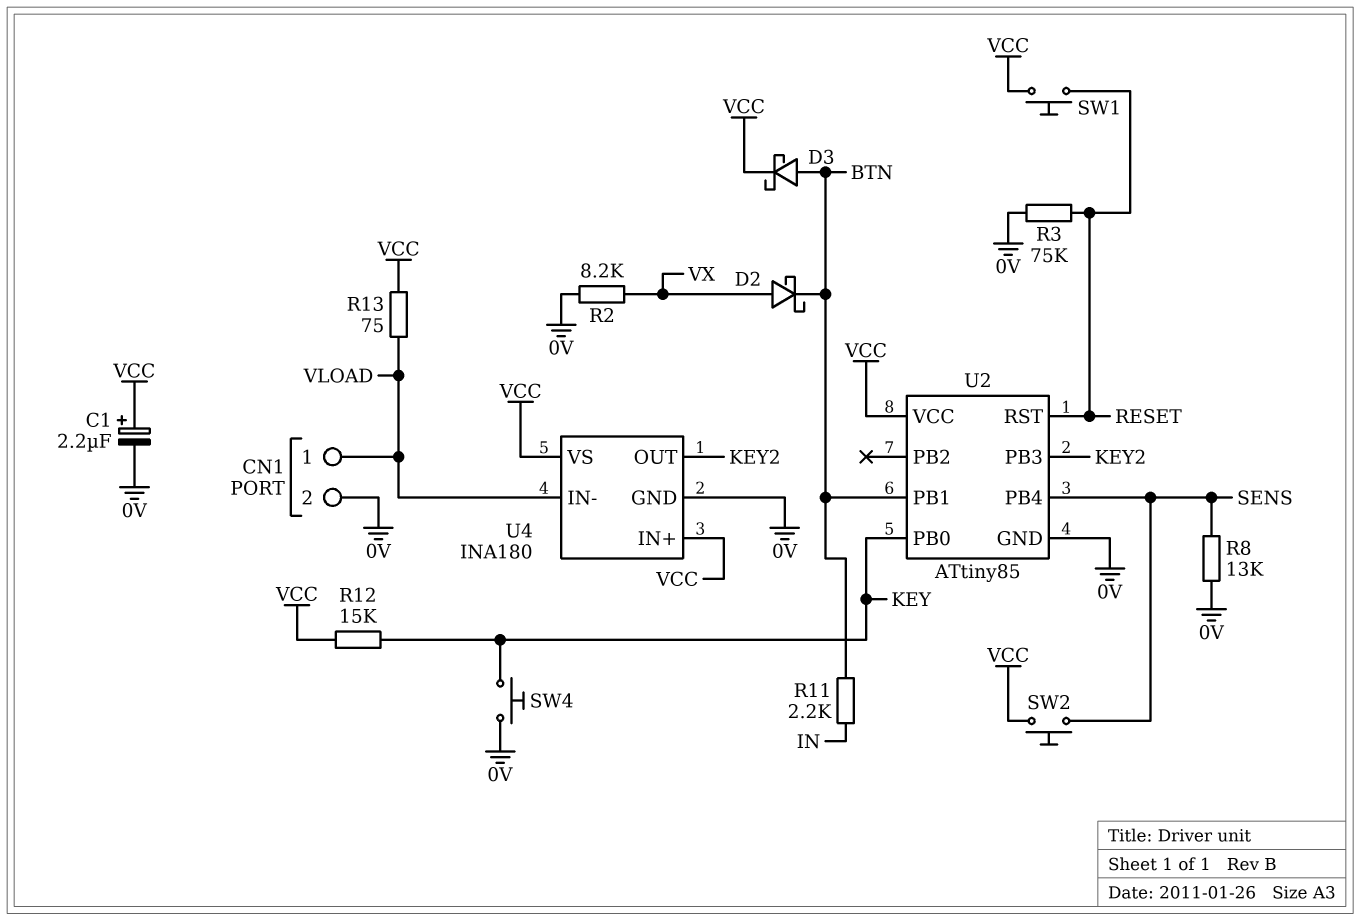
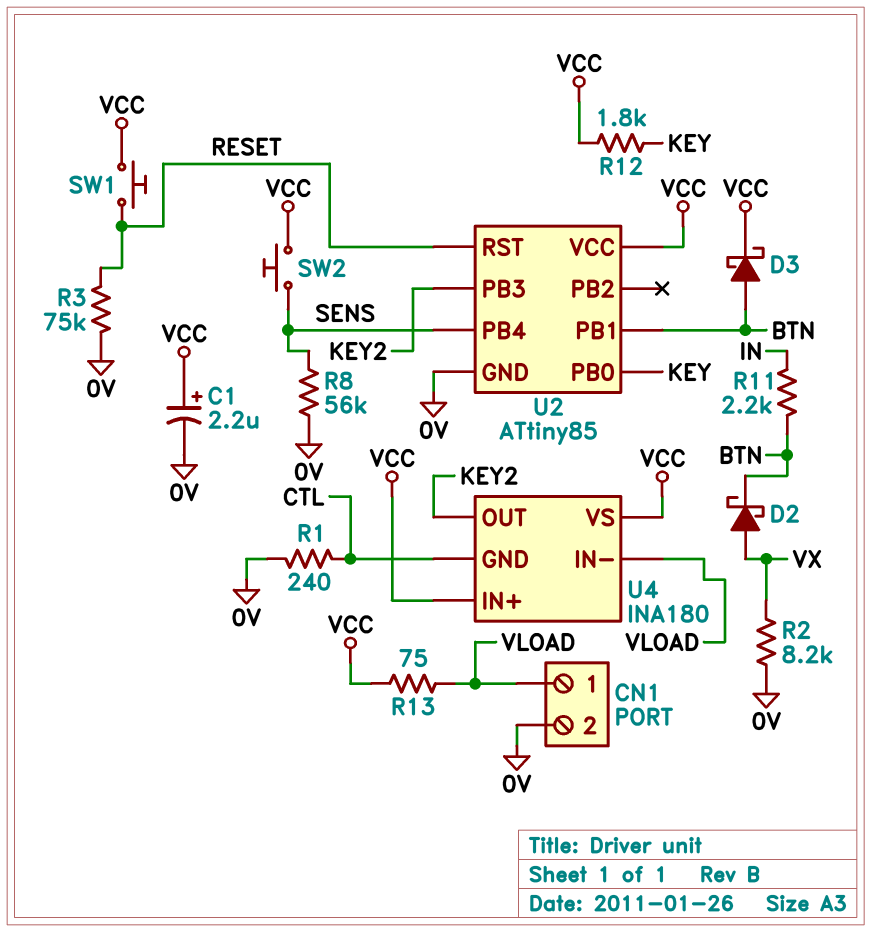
R1: none -> 240 (0V, CTL)
R8: 13k (0V, SENS) -> 56k (0V, SENS)
R12: 15k (KEY, VCC) -> 1.8k (KEY, VCC)
SW4: button (0V, KEY) -> none
U4 pin GND: 0V -> CTL

